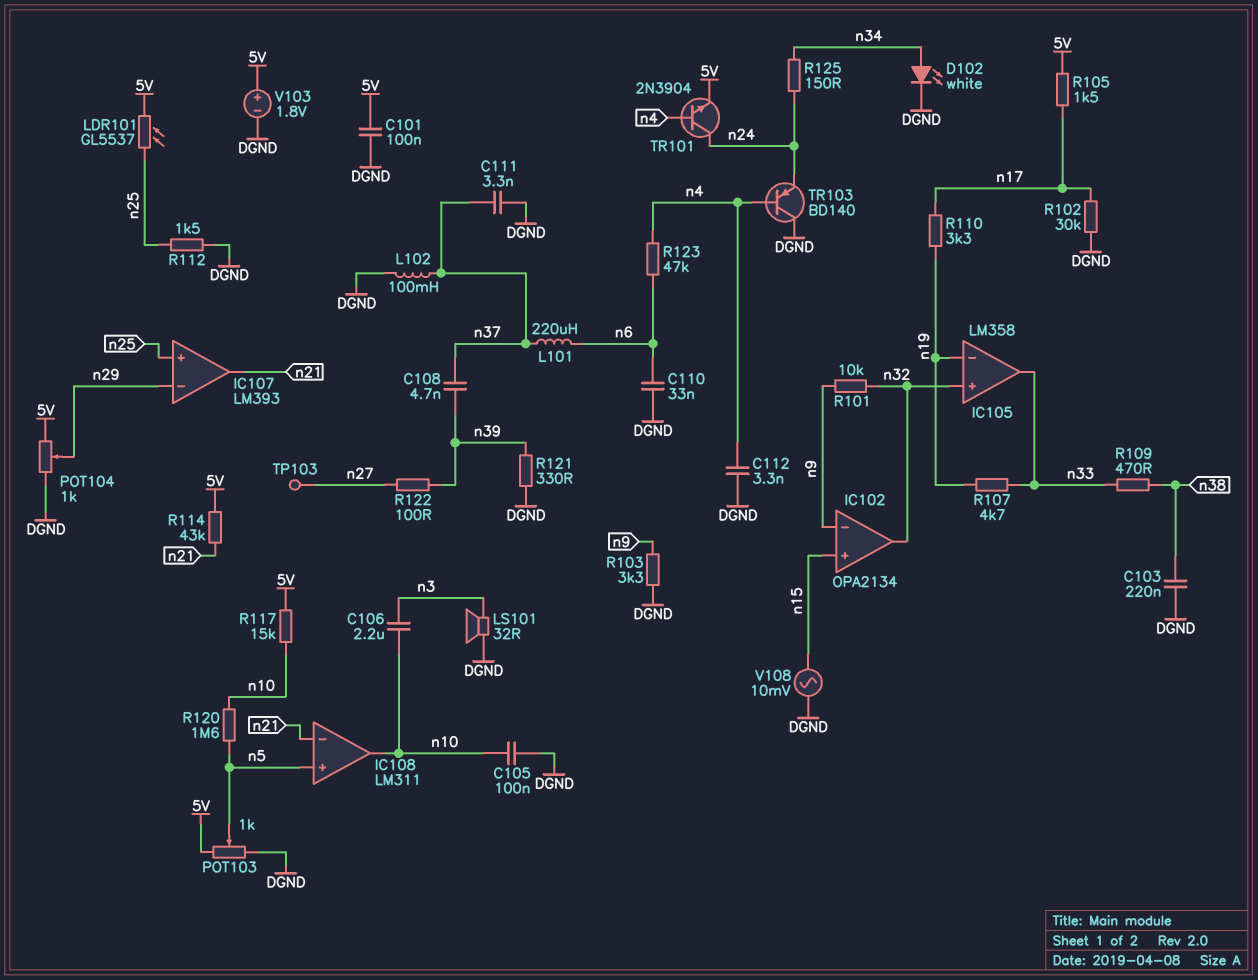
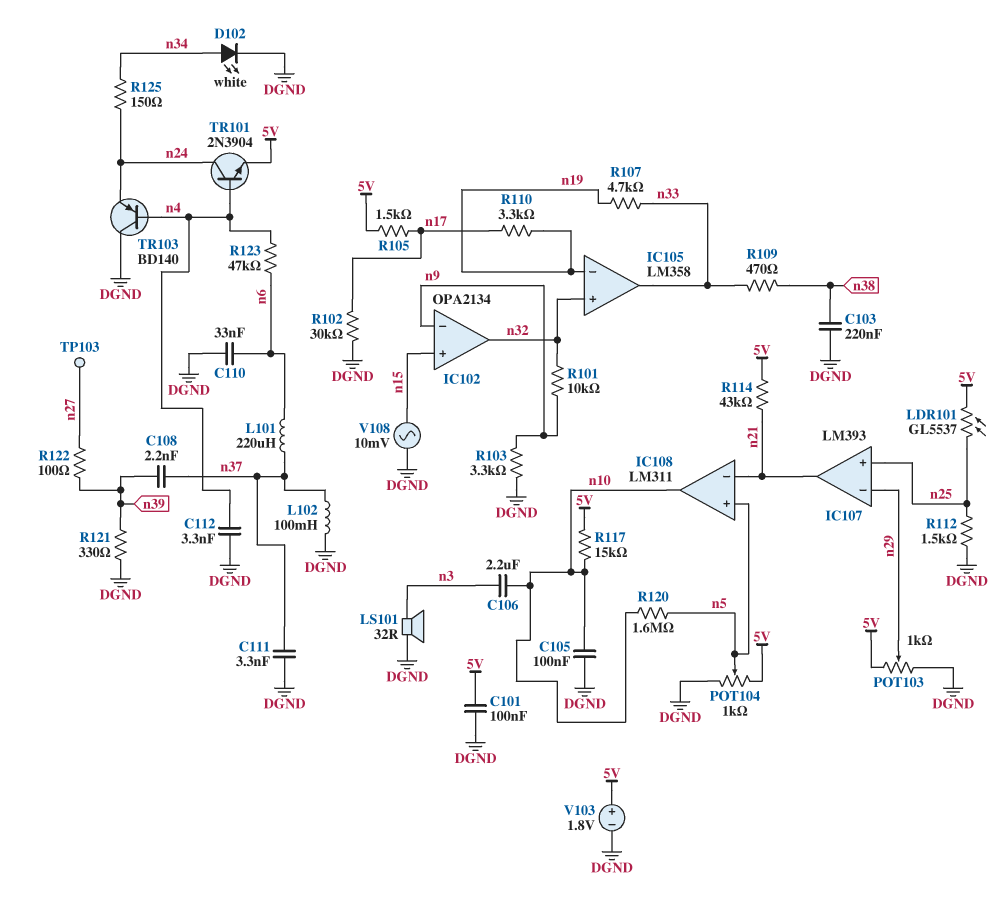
C108: 4.7nF (n37, n39) -> 2.2nF (n37, n39)
POT103: 1k (5V, DGND, wiper n5) -> 1k (5V, DGND, wiper n29)
POT104: 1k (5V, DGND, wiper n29) -> 1k (5V, DGND, wiper n5)

